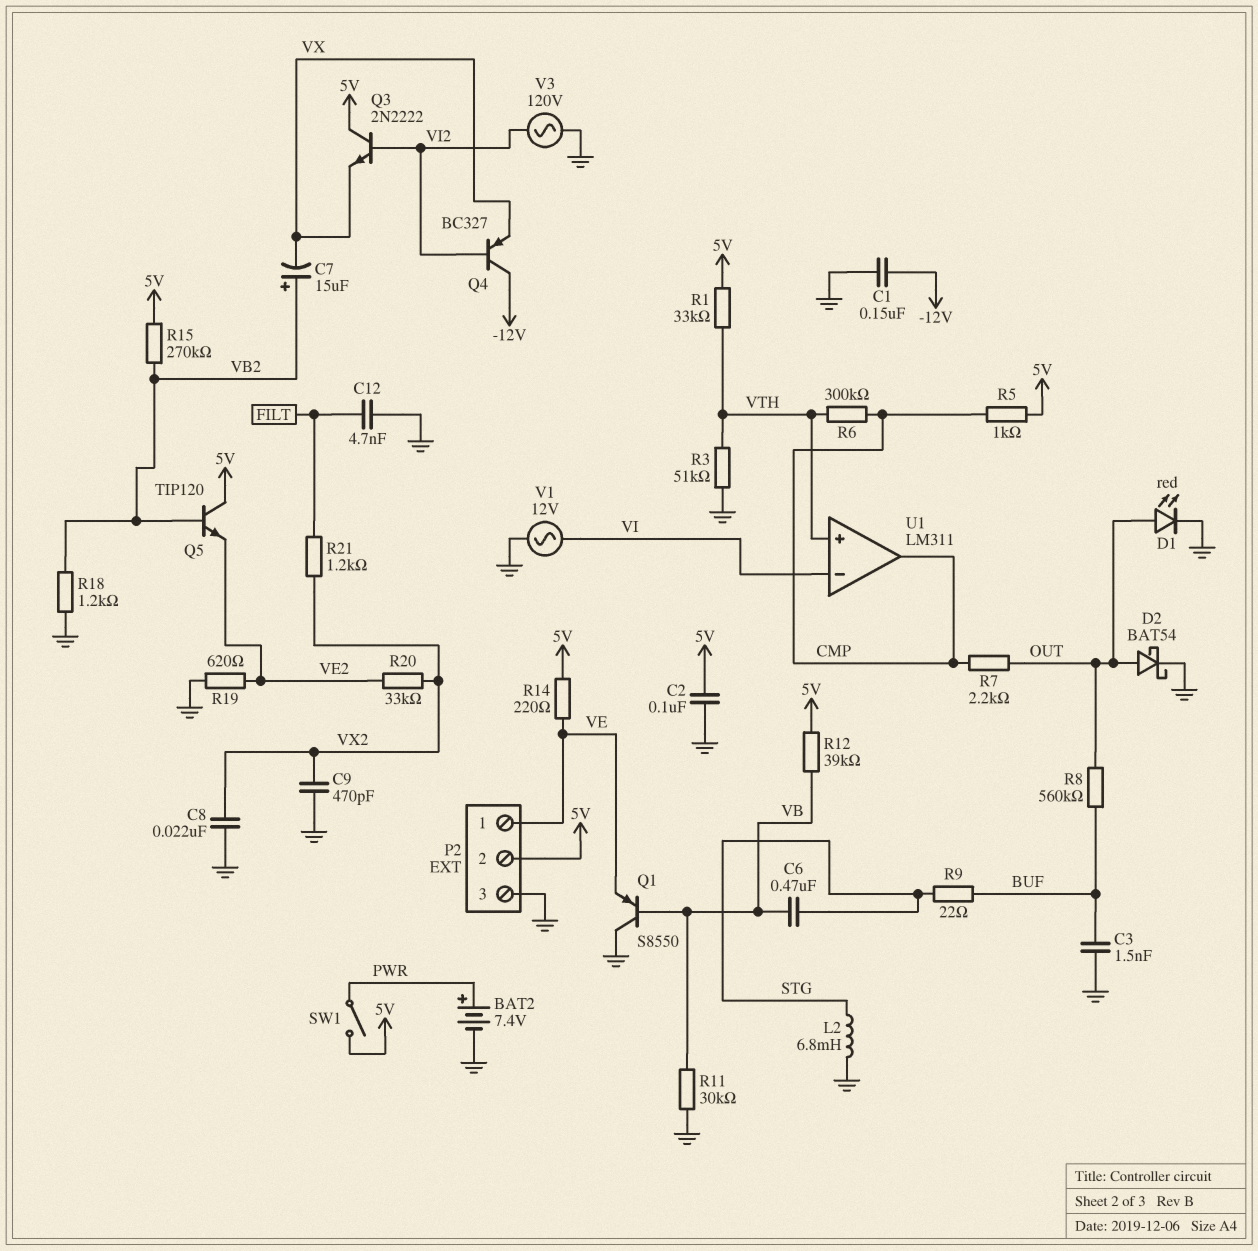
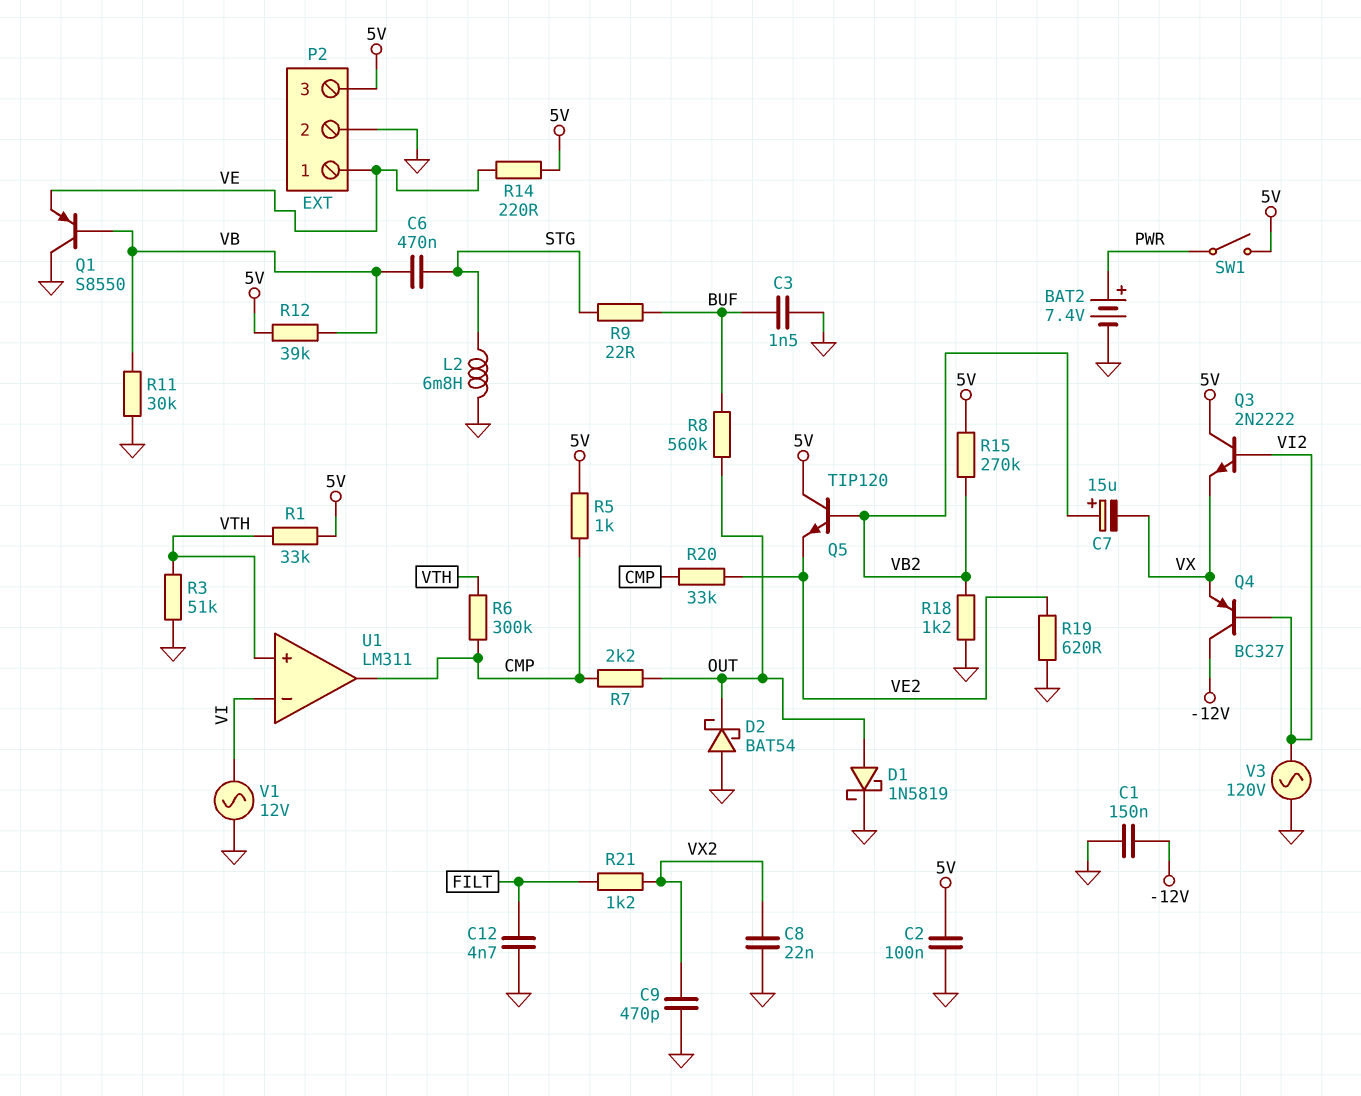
D1: LED red (A OUT, K GND) -> schottky 1N5819 (A OUT, K GND)
D2: schottky BAT54 (A OUT, K GND) -> schottky BAT54 (A GND, K OUT)
P2 pin 2: 5V -> GND
P2 pin 3: GND -> 5V
R20: 33k (VE2, VX2) -> 33k (CMP, VE2)

